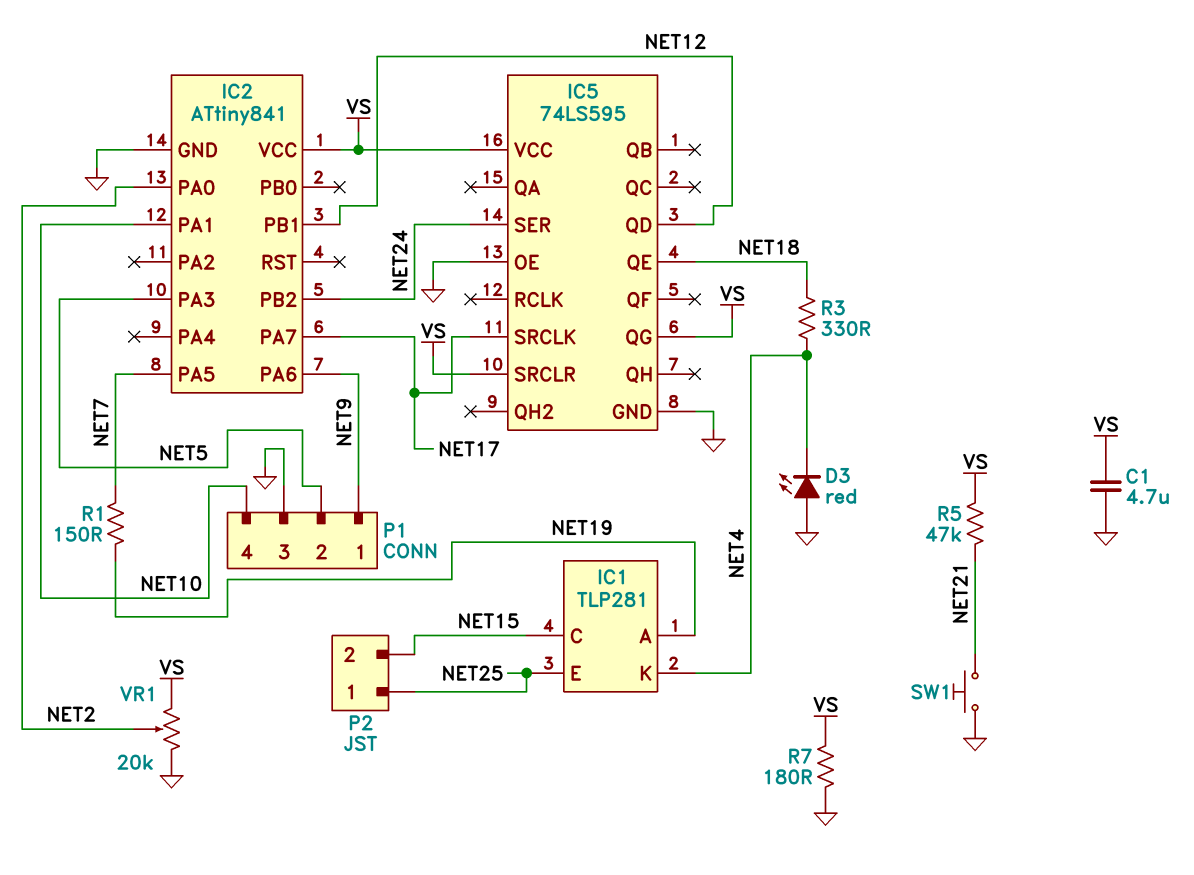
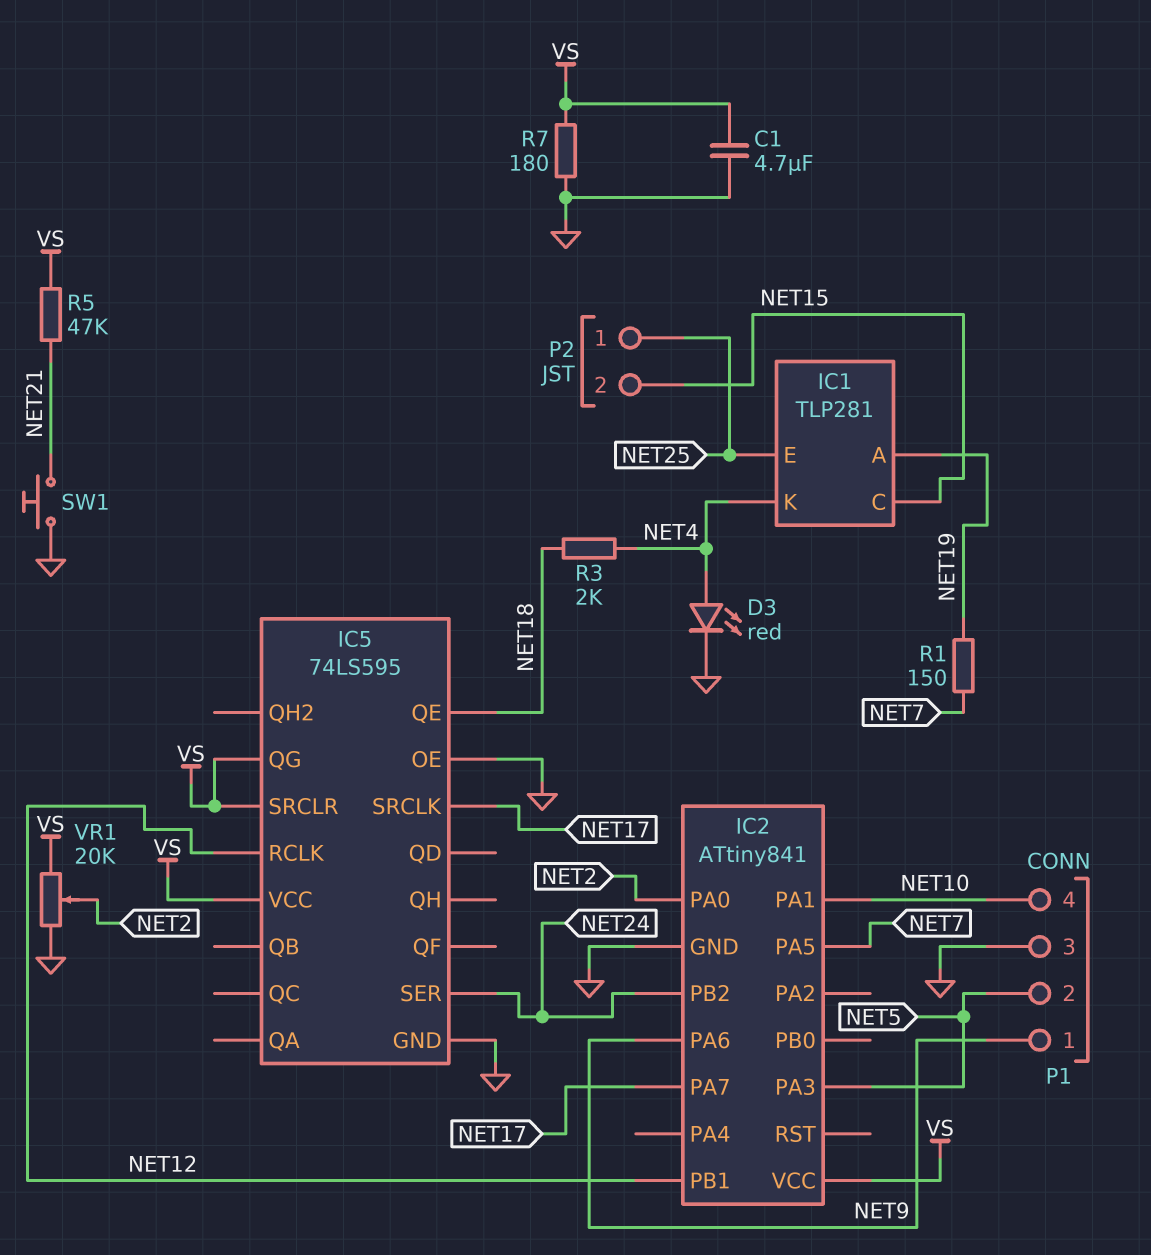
D3: LED red (A GND, K NET4) -> LED red (A NET4, K GND)
IC5 pin QD: NET12 -> none
IC5 pin RCLK: none -> NET12
R3: 330 (NET4, NET18) -> 2k (NET4, NET18)

